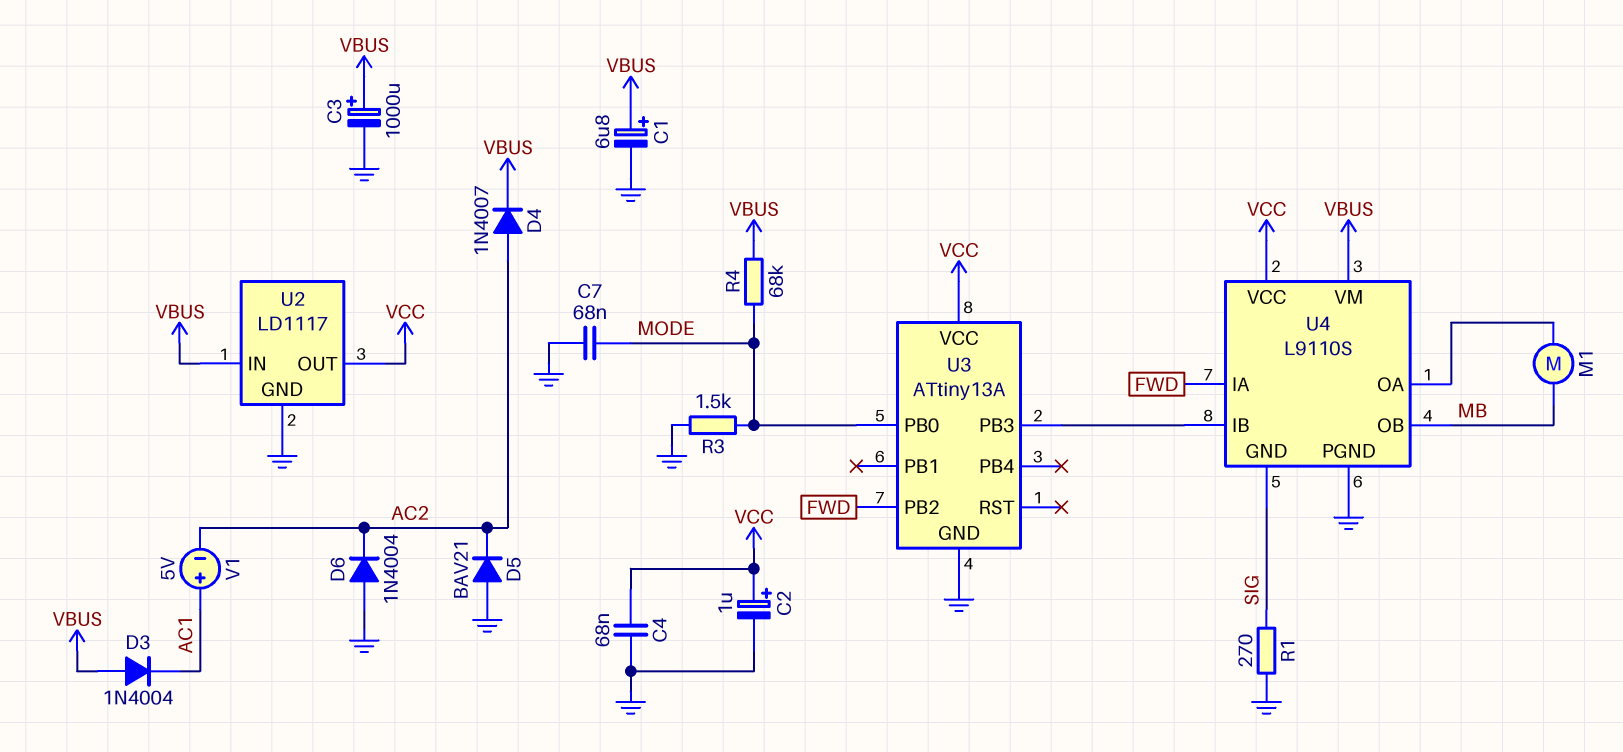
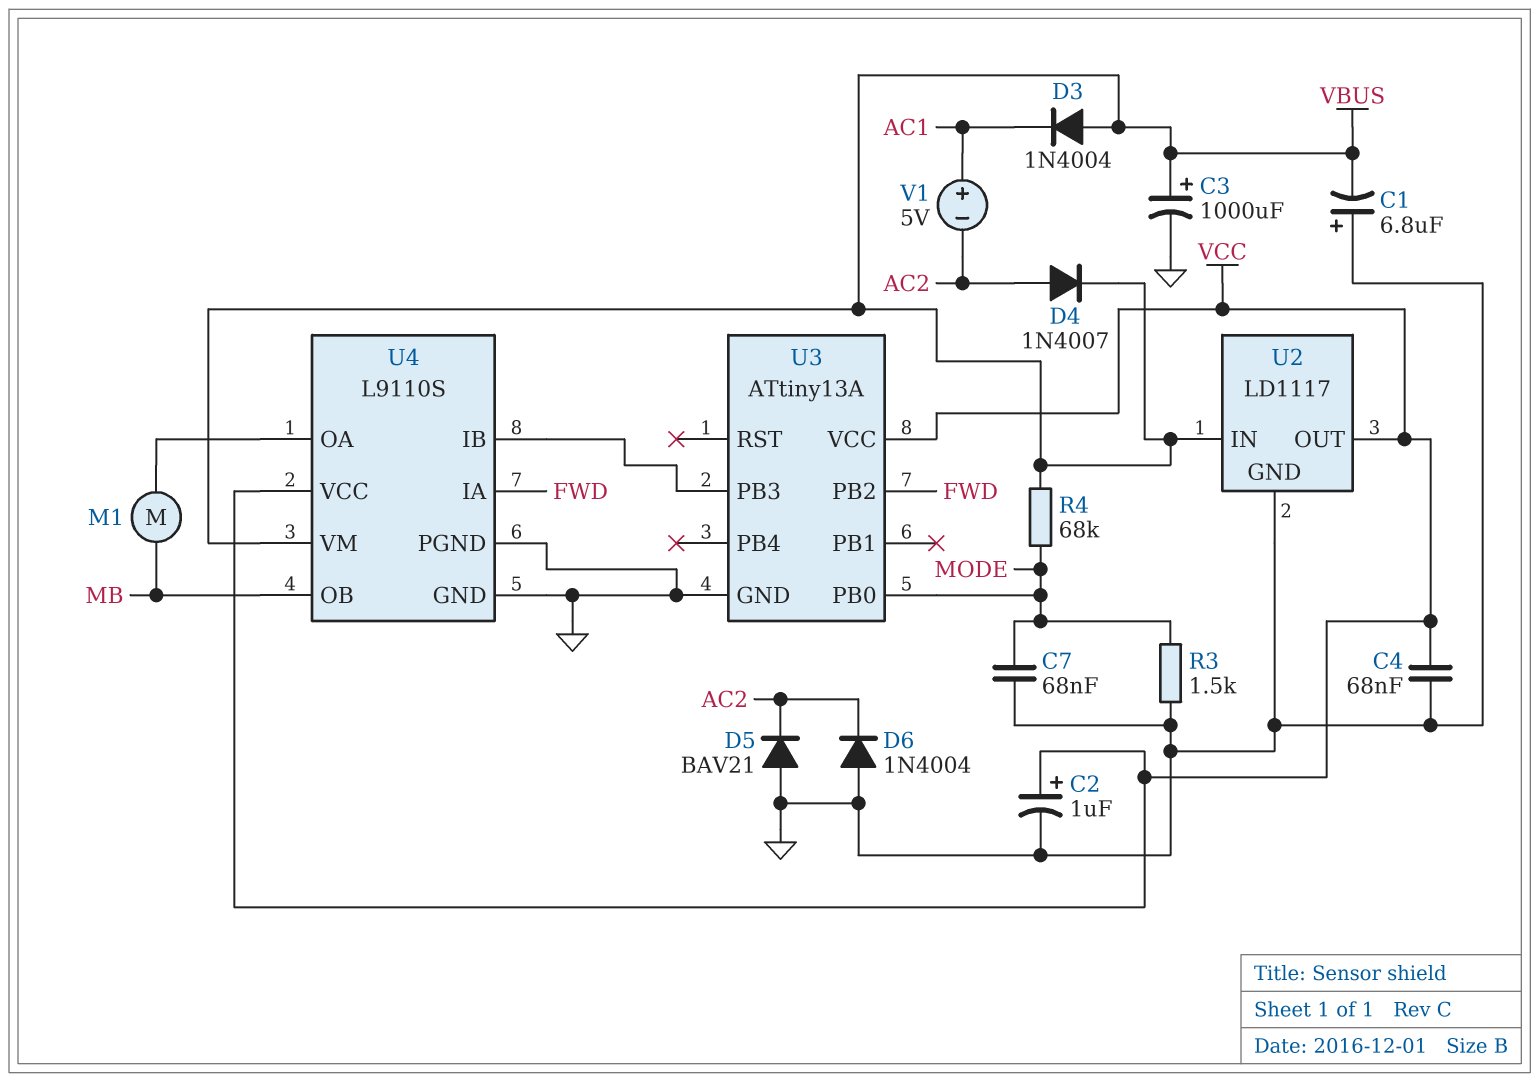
C1: 6.8uF (plus VBUS, minus GND) -> 6.8uF (plus GND, minus VBUS)
R1: 270 (GND, SIG) -> none
U4 pin GND: SIG -> GND

